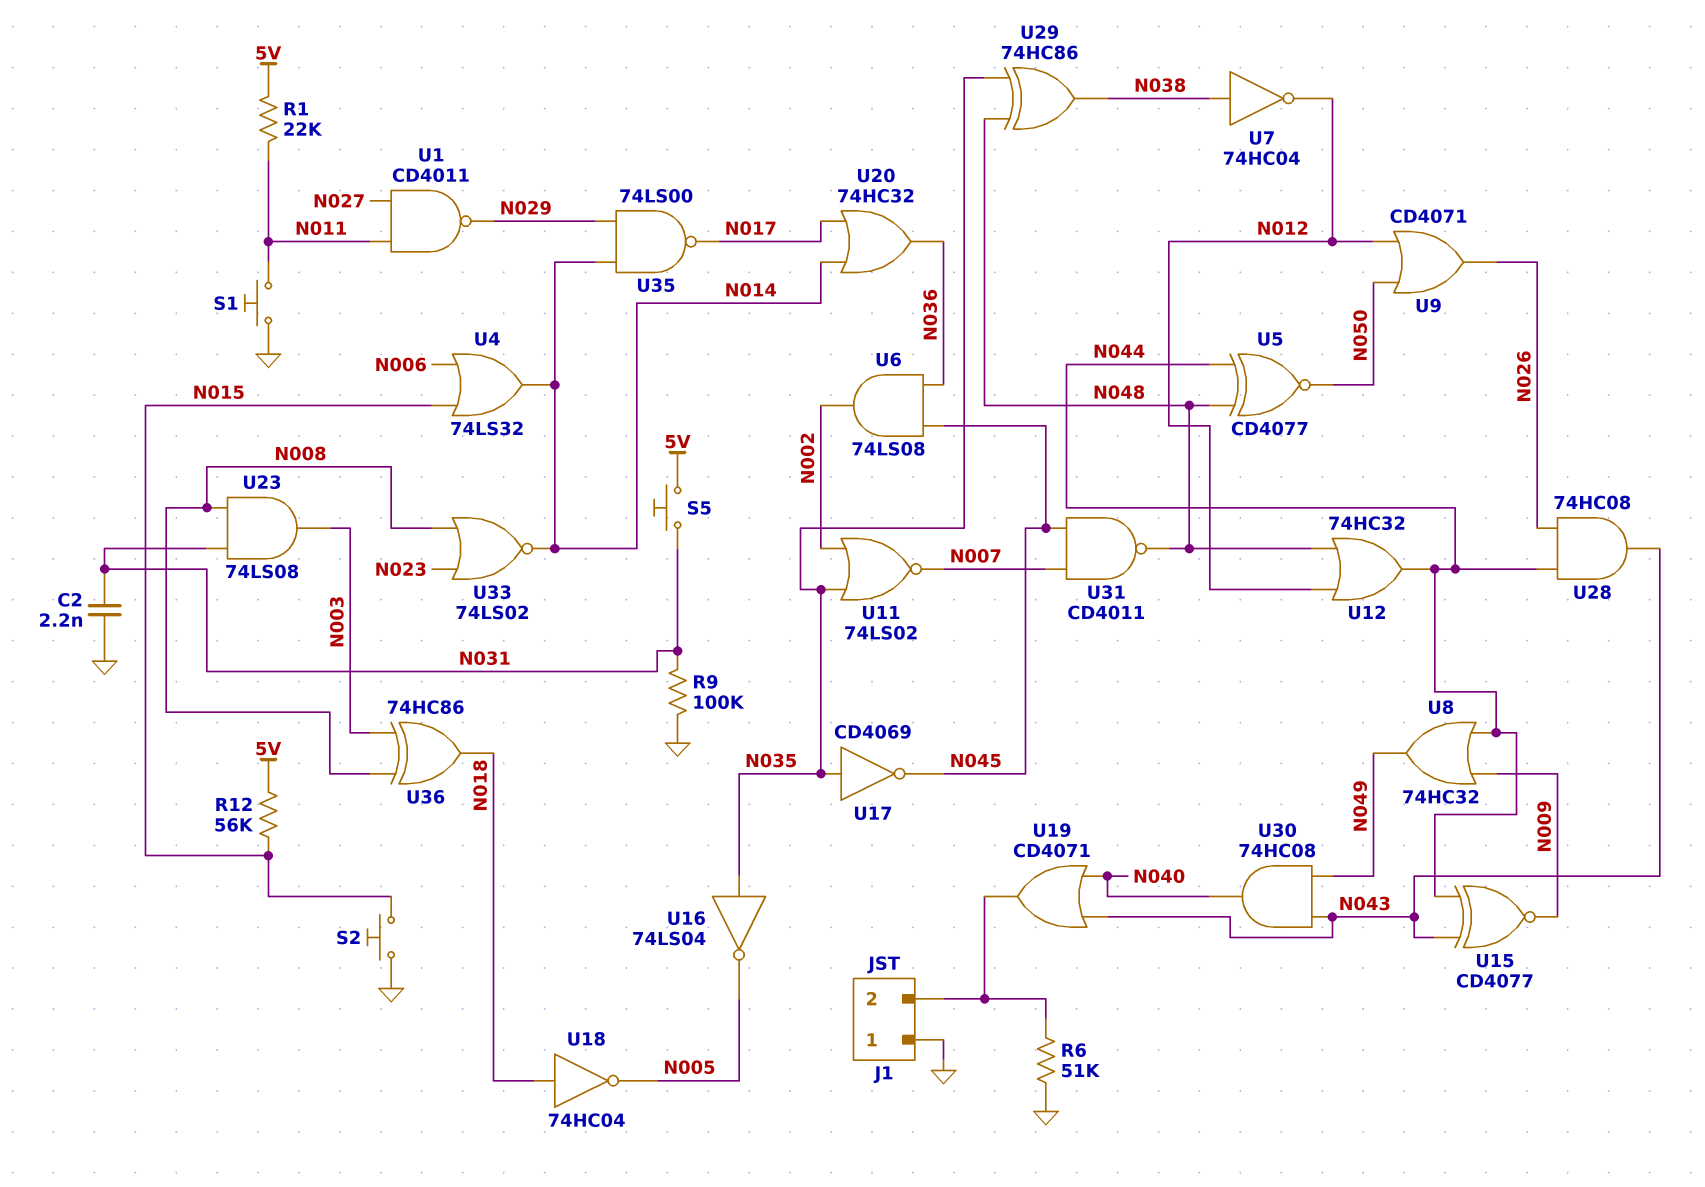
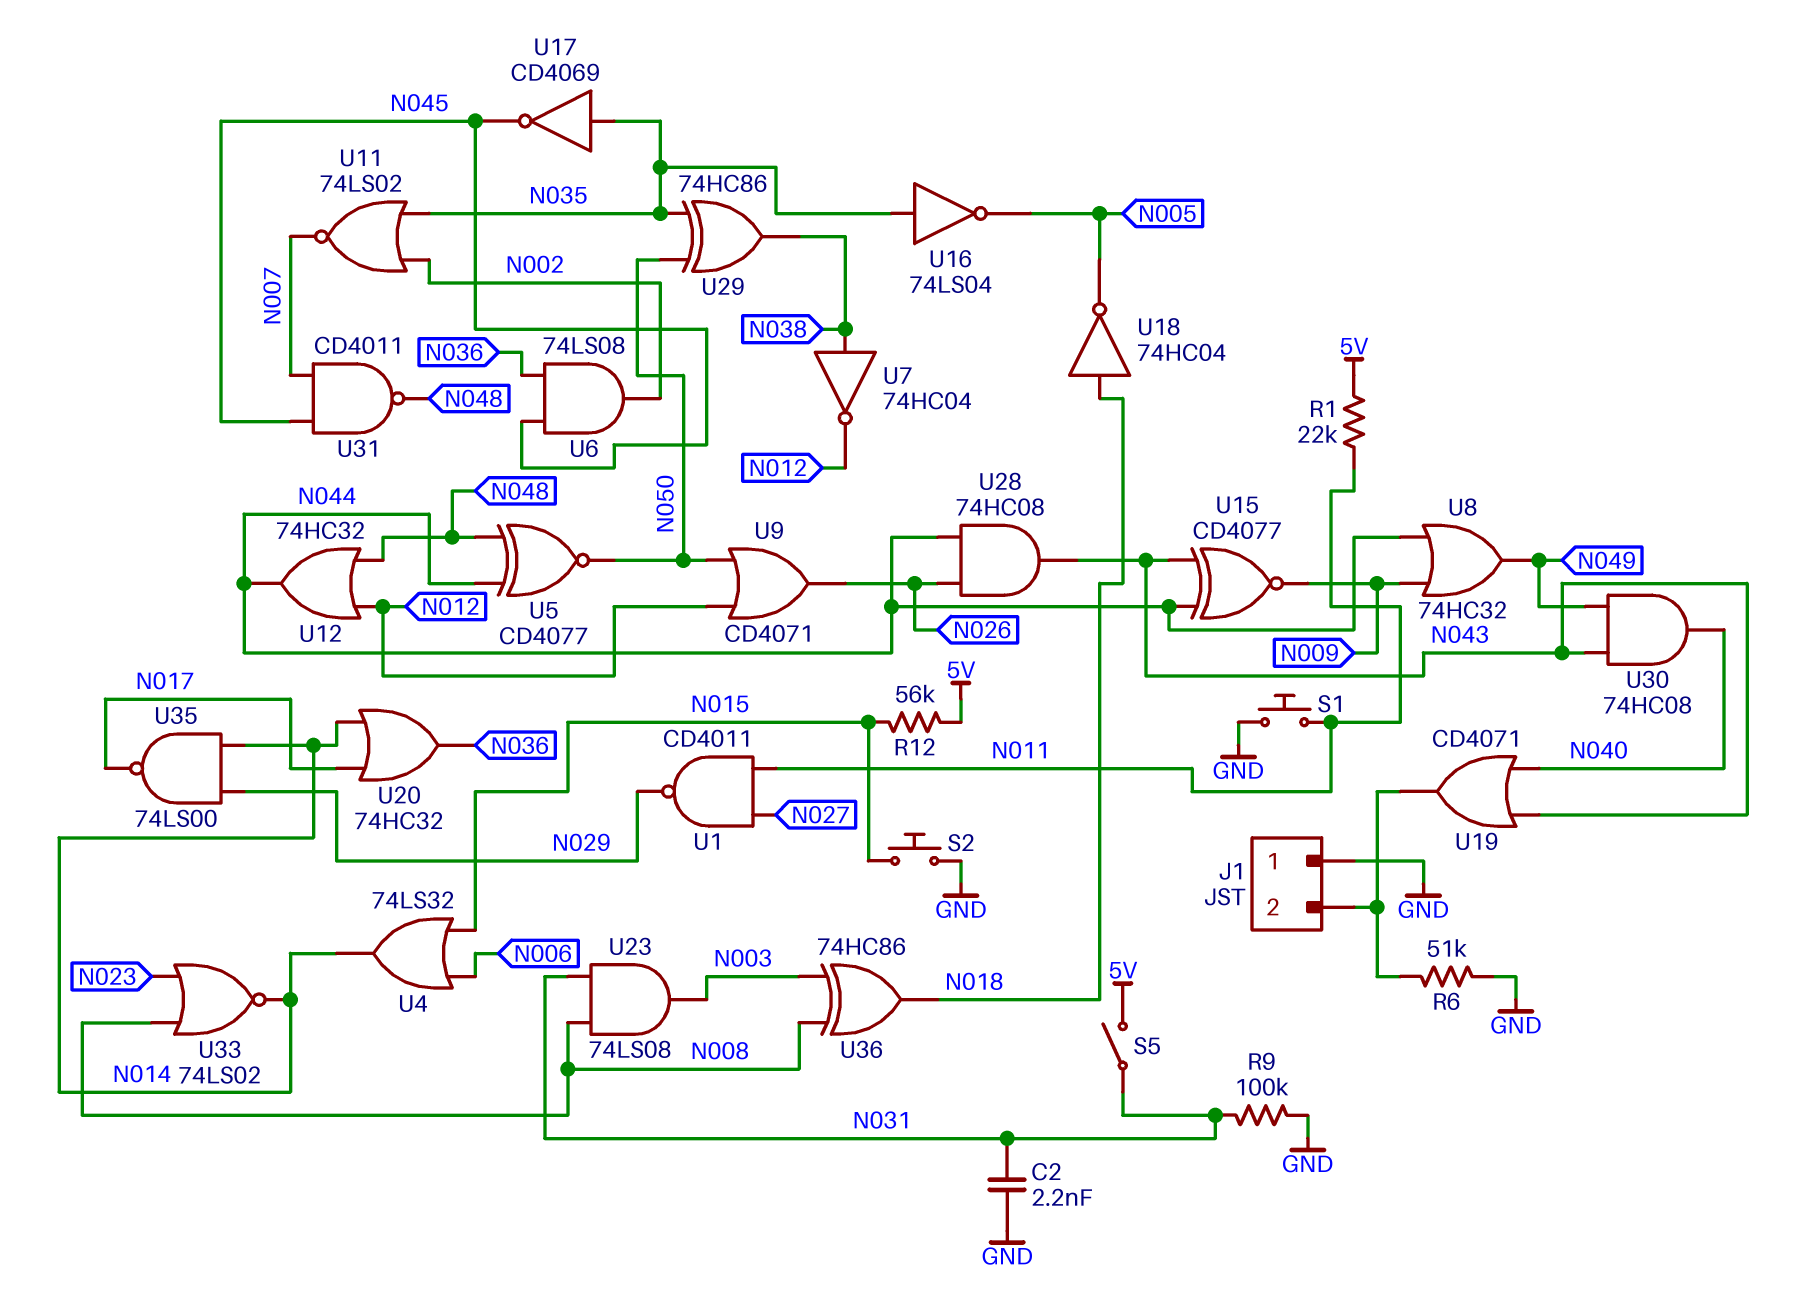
S5: button (5V, N031) -> switch (5V, N031)
U29: XOR 74HC86 (in N035, in N048, out N038) -> XOR 74HC86 (in N035, in N050, out N038)

